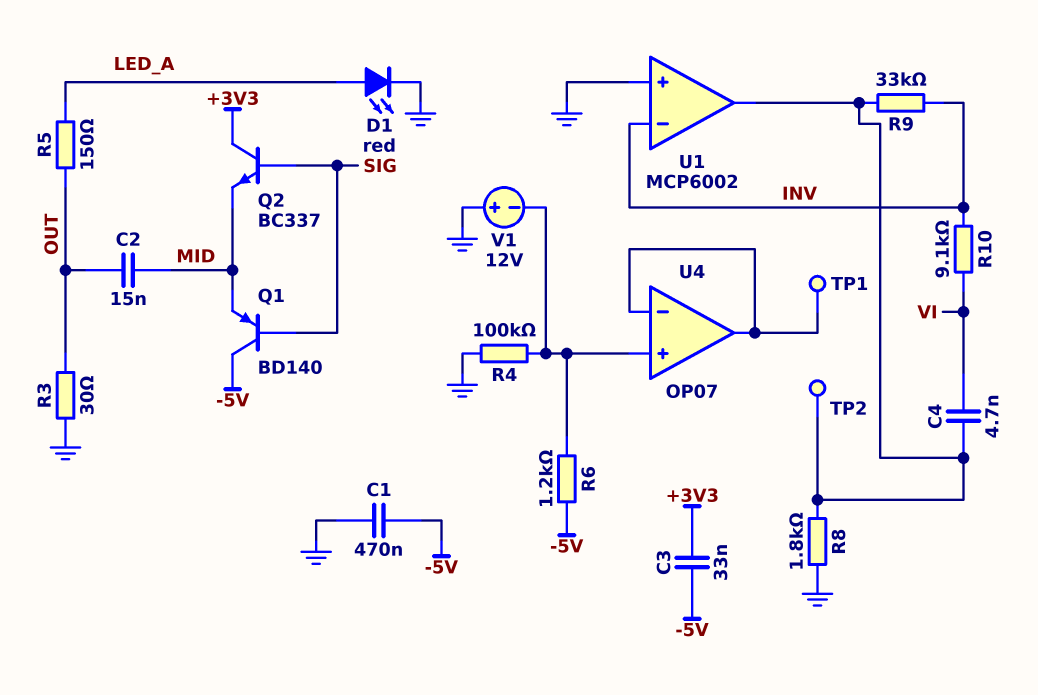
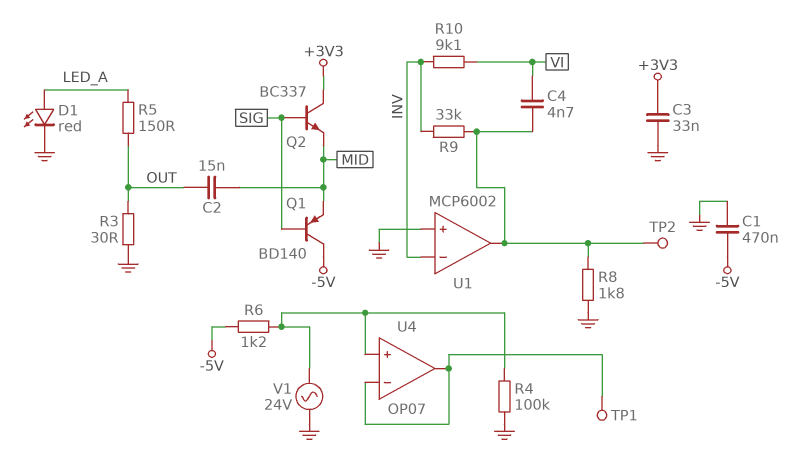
C3: 33nF (+3V3, -5V) -> 33nF (+3V3, GND)
V1: 12V (plus GND, minus U4/in+) -> AC 24V (GND, U4/in+)

